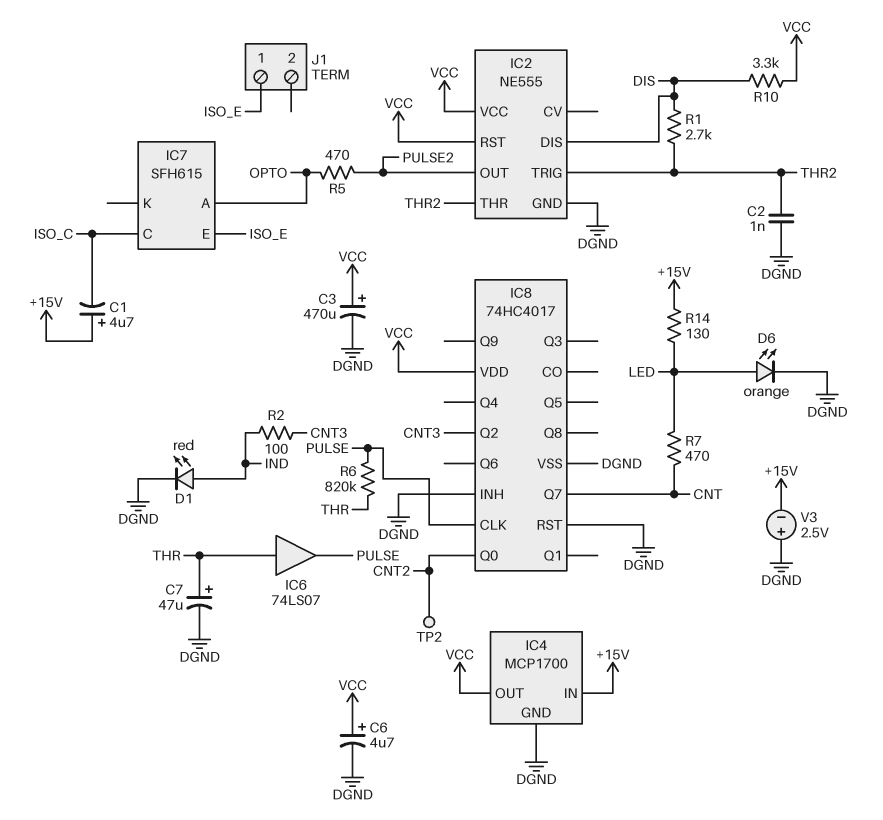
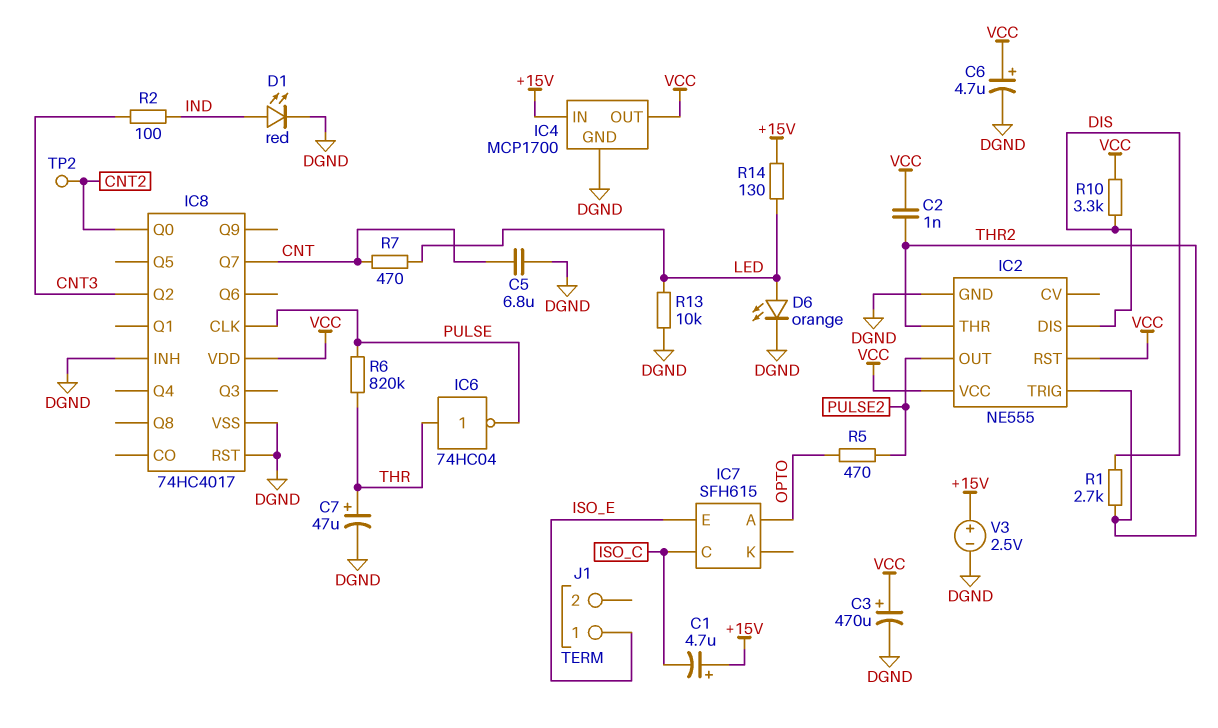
C2: 1nF (DGND, THR2) -> 1nF (THR2, VCC)
C5: none -> 6.8uF (CNT, DGND)
IC6: buffer 74LS07 (in THR, out PULSE) -> NOT 74HC04 (in THR, out PULSE)
R13: none -> 10k (DGND, LED)
V3: 2.5V (plus DGND, minus +15V) -> 2.5V (plus +15V, minus DGND)

